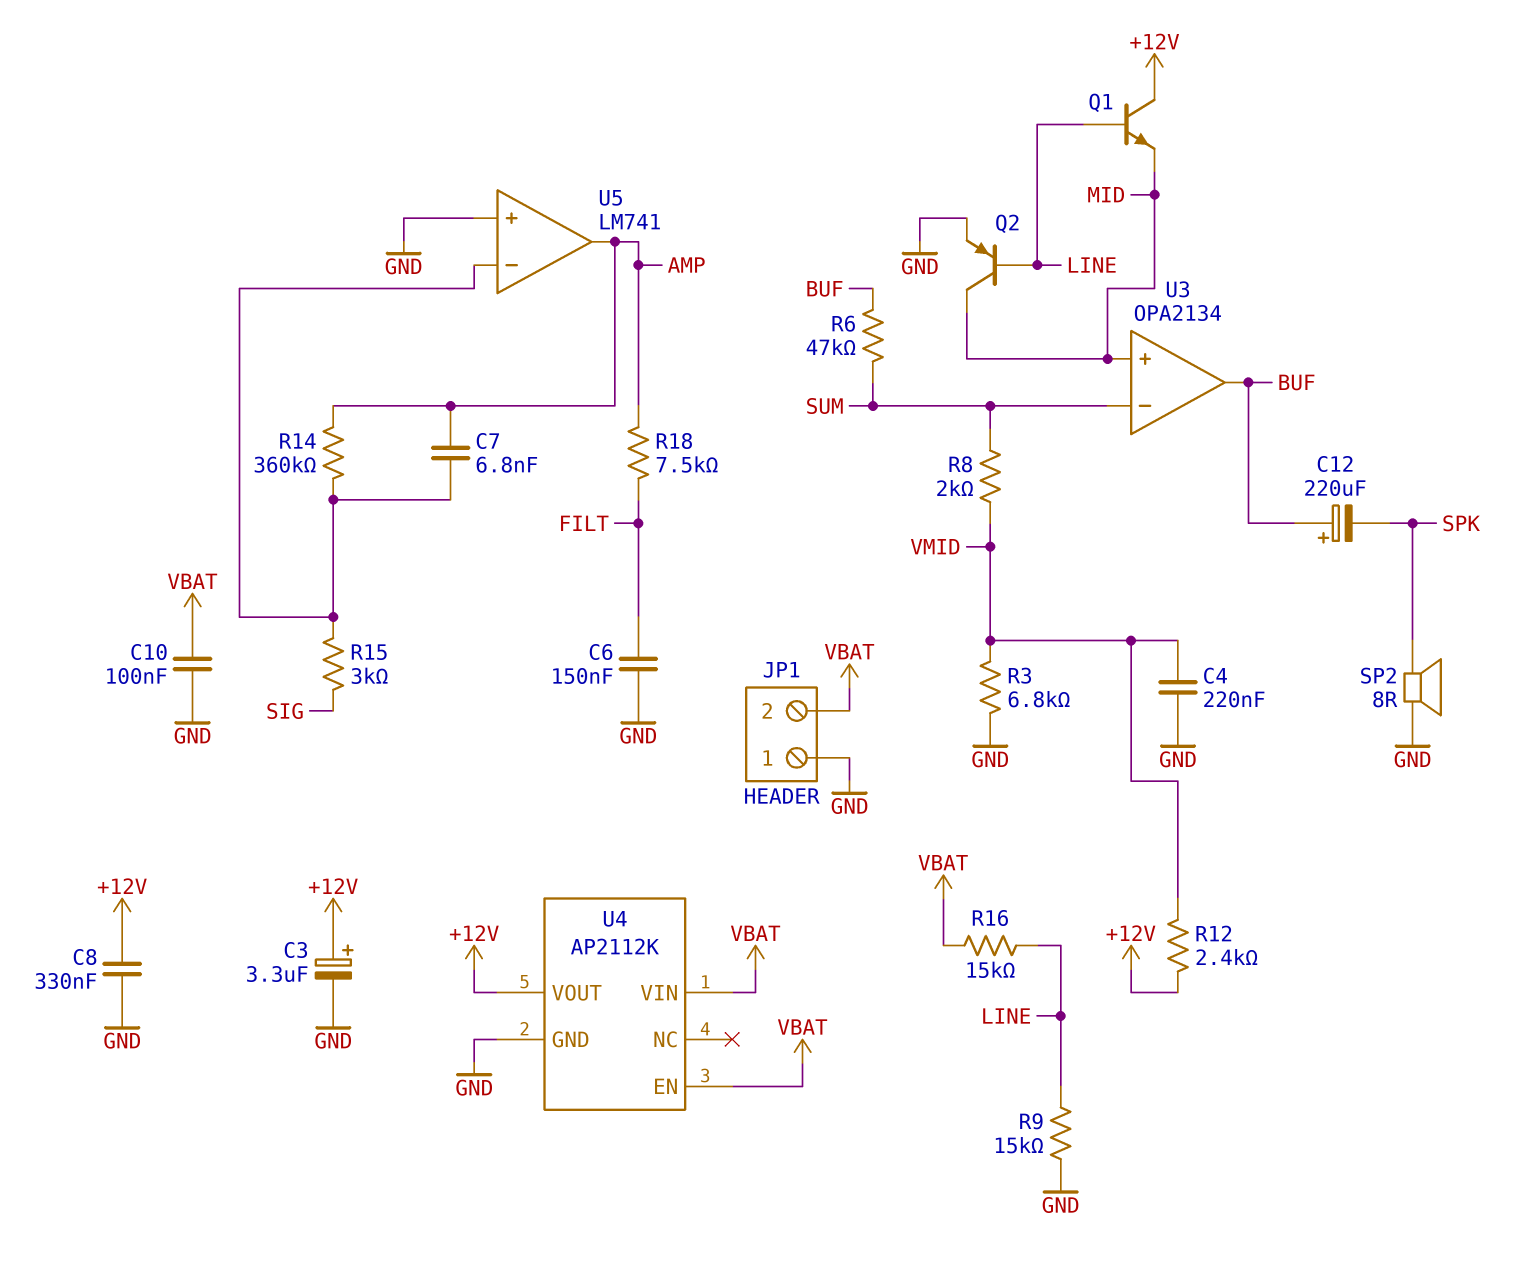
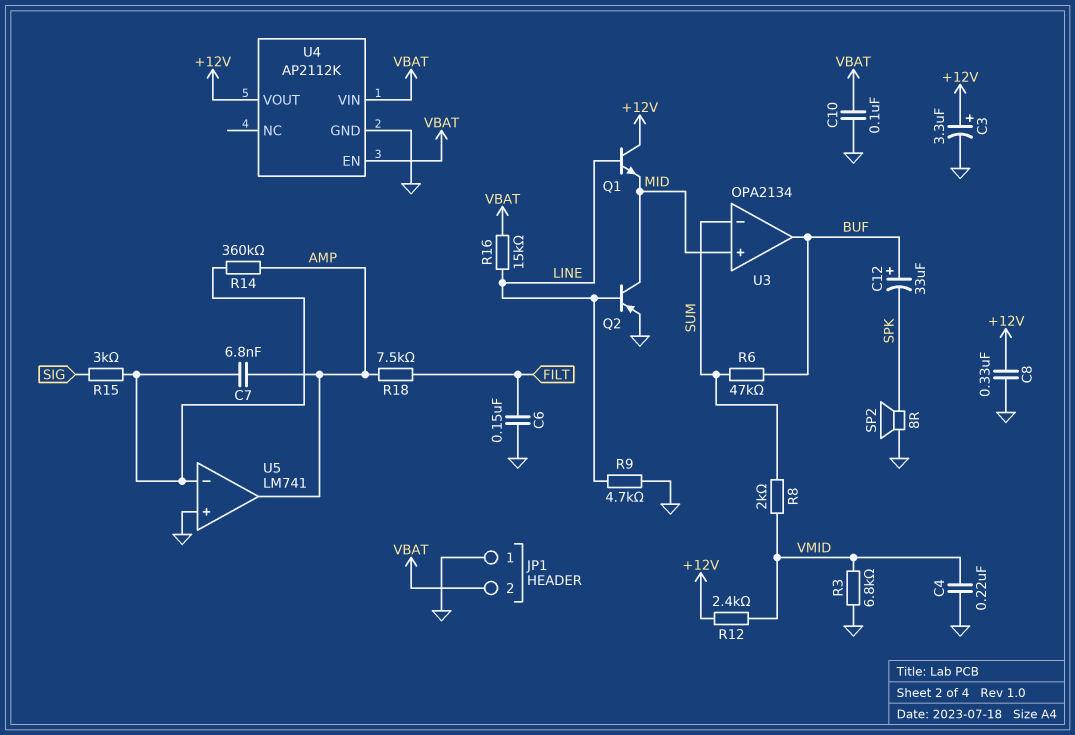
C12: 220uF (plus BUF, minus SPK) -> 33uF (plus BUF, minus SPK)
R9: 15k (GND, LINE) -> 4.7k (GND, LINE)

